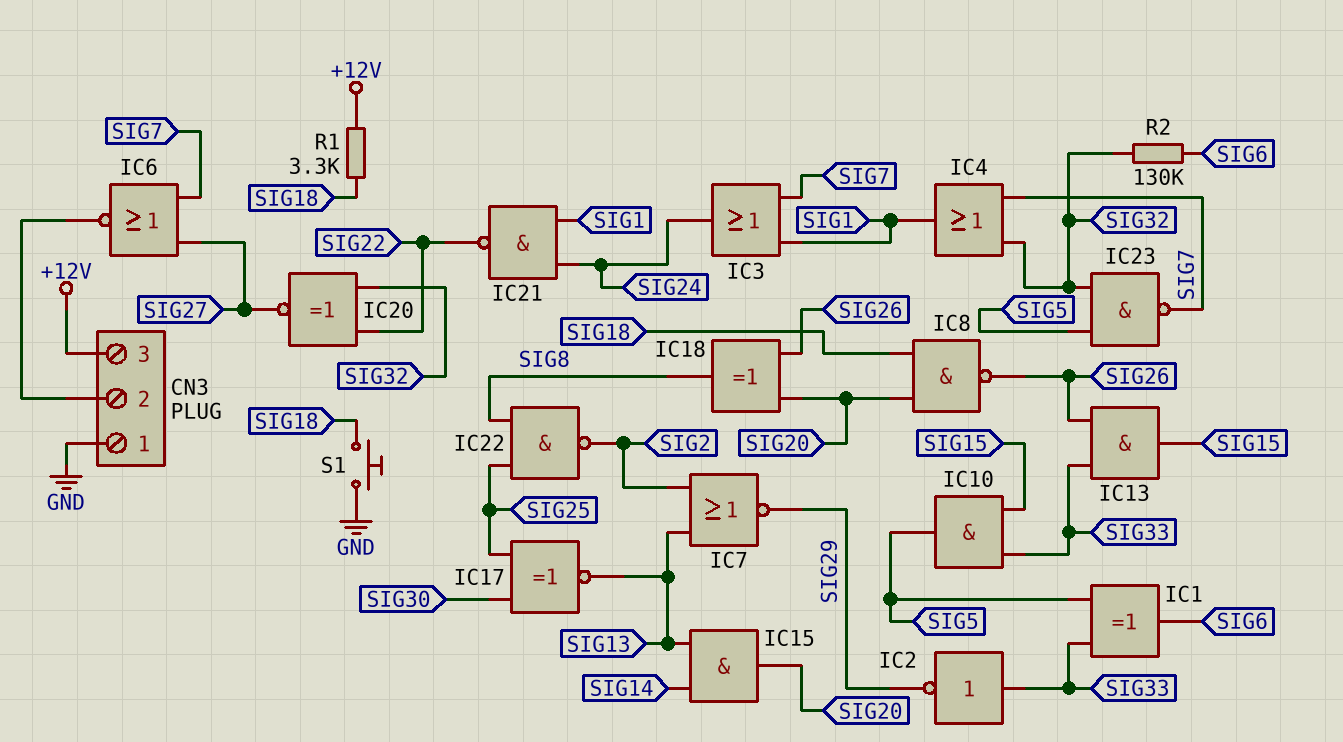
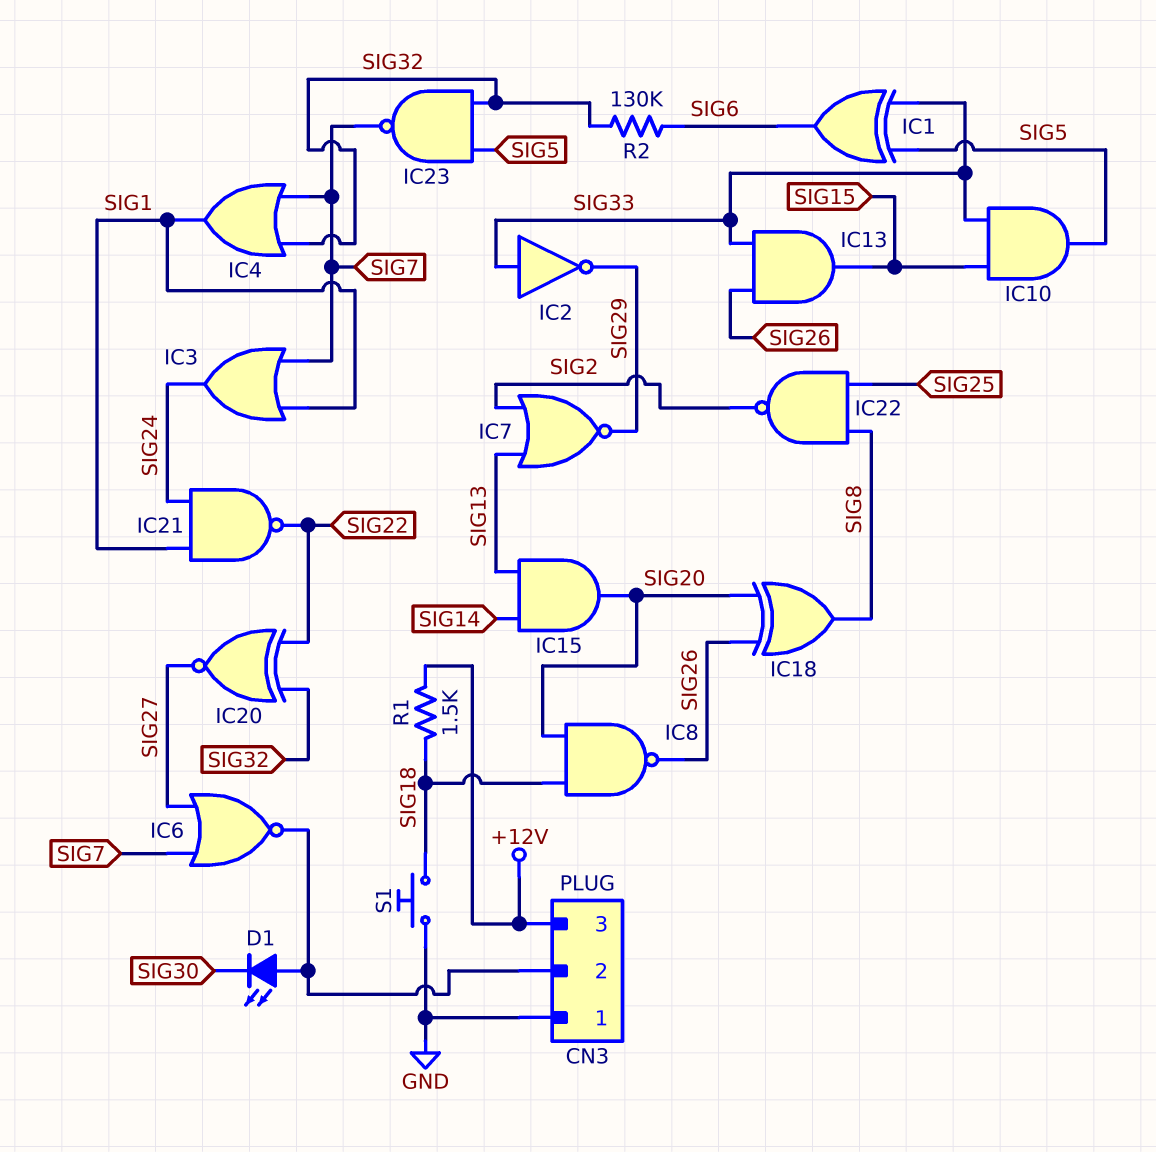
D1: none -> LED (A CN3/2, K SIG30)
IC17: XNOR (in SIG25, in SIG30, out SIG13) -> none
R1: 3.3k (+12V, SIG18) -> 1.5k (+12V, SIG18)

